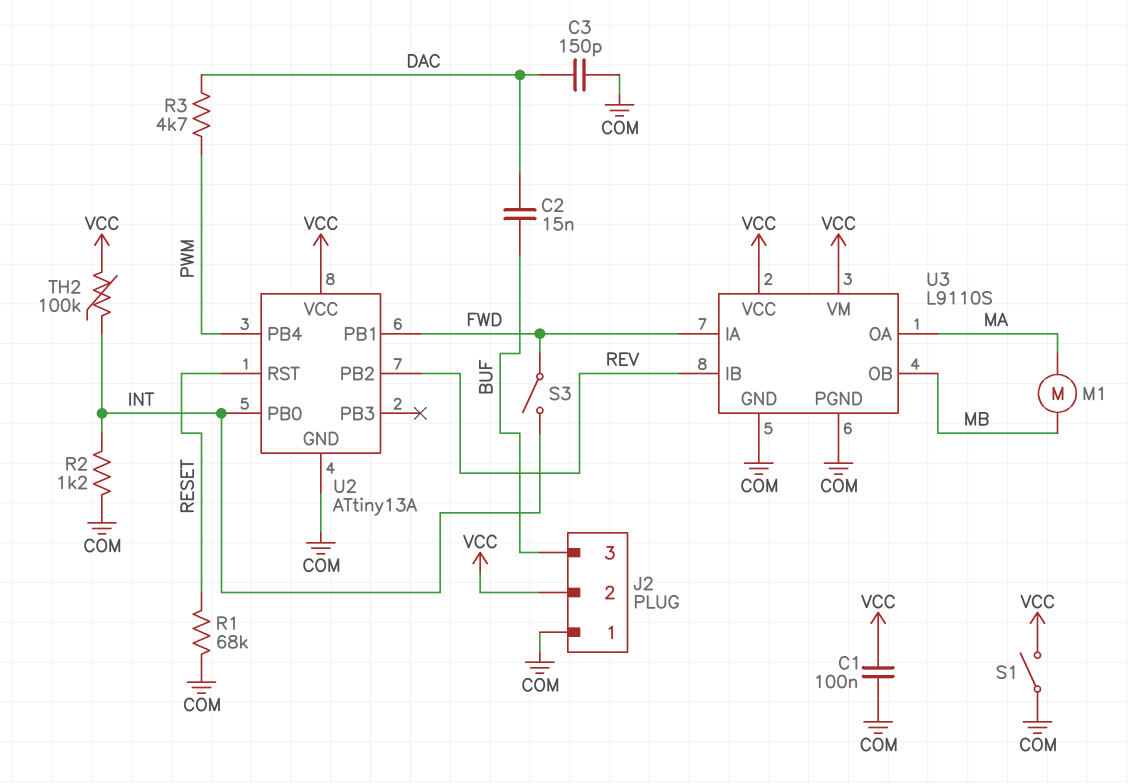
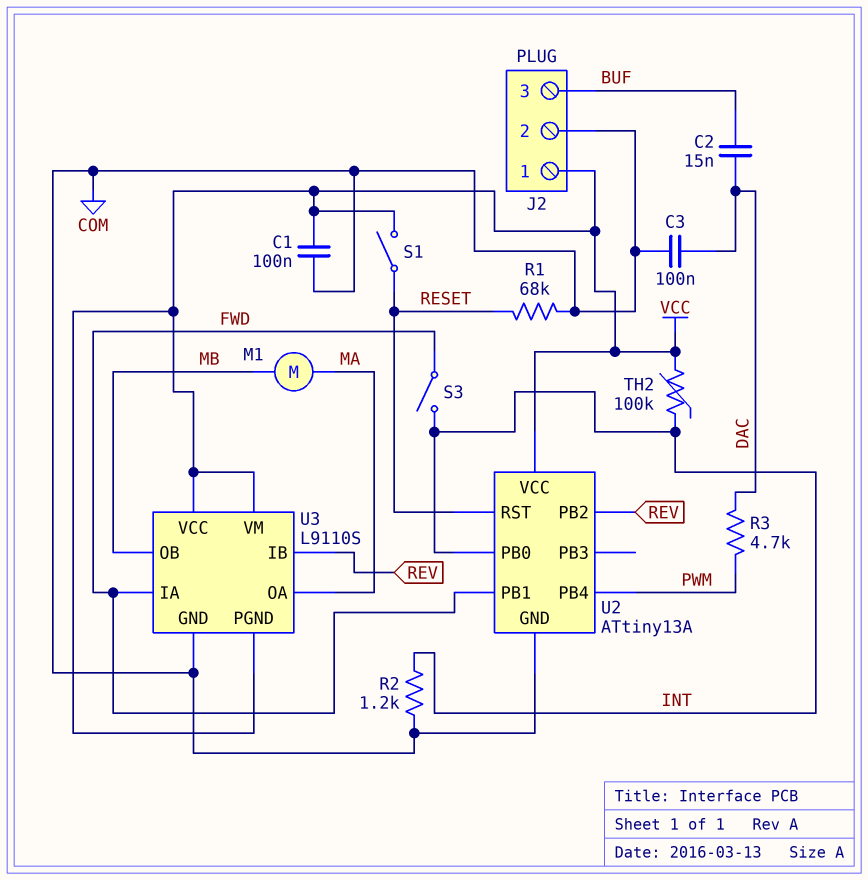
C3: 150pF (COM, DAC) -> 100nF (COM, DAC)
J2 pin 1: COM -> VCC
J2 pin 2: VCC -> COM
S1: switch (COM, VCC) -> switch (RESET, VCC)
U3 pin PGND: COM -> VCC

